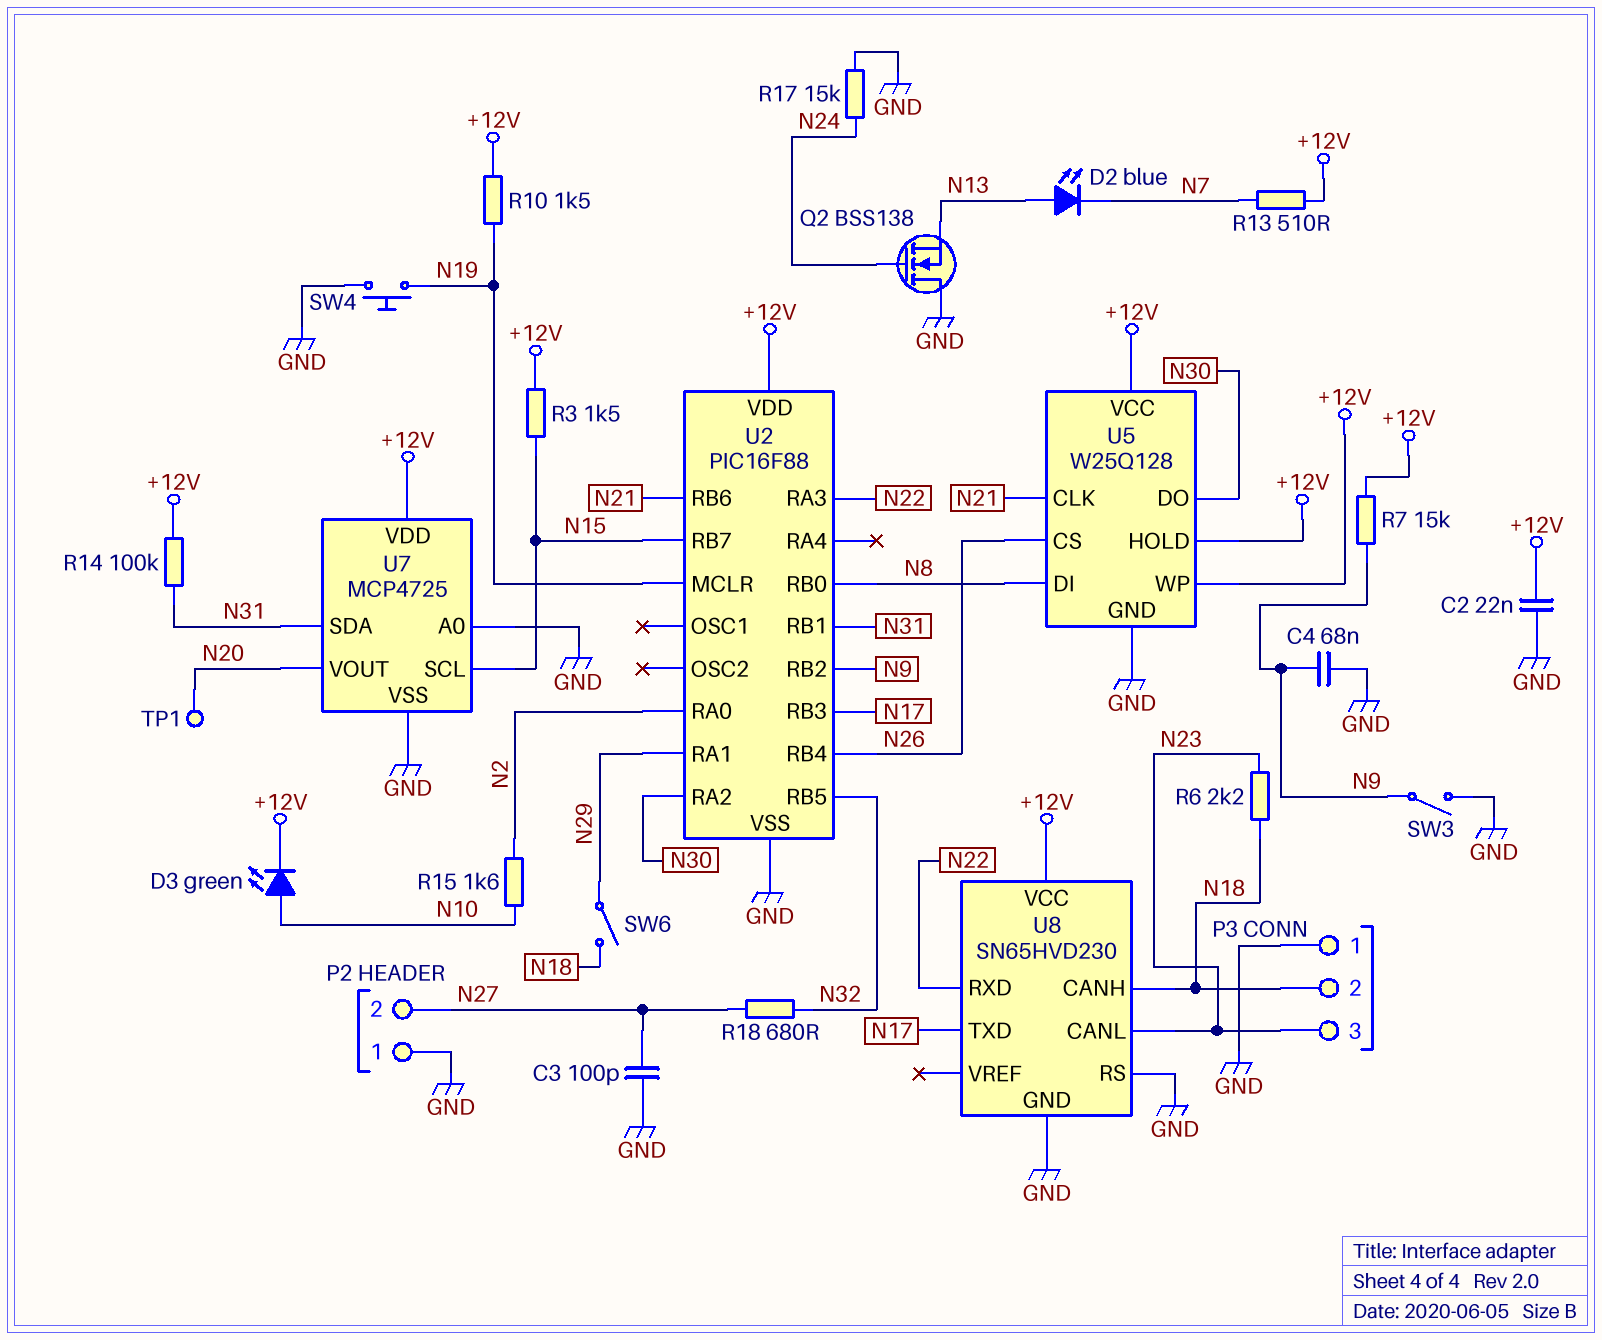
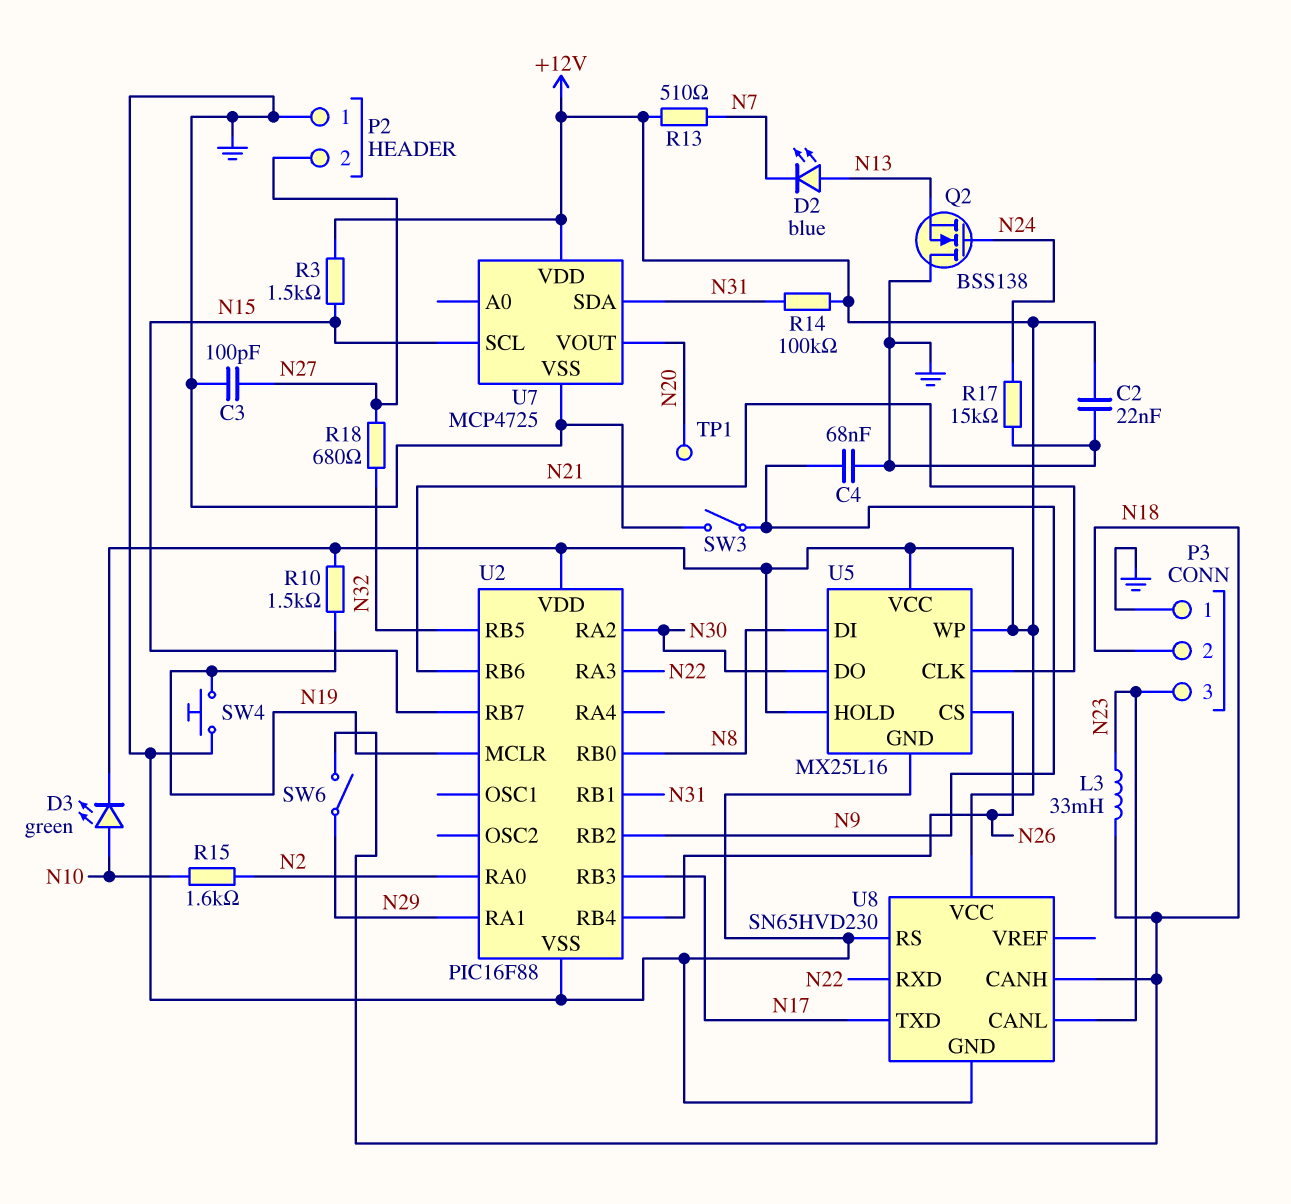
L3: none -> 33mH (N18, N23)
R6: 2.2k (N18, N23) -> none
R7: 15k (+12V, N9) -> none
U5: W25Q128 -> MX25L16
U7 pin A0: GND -> none

